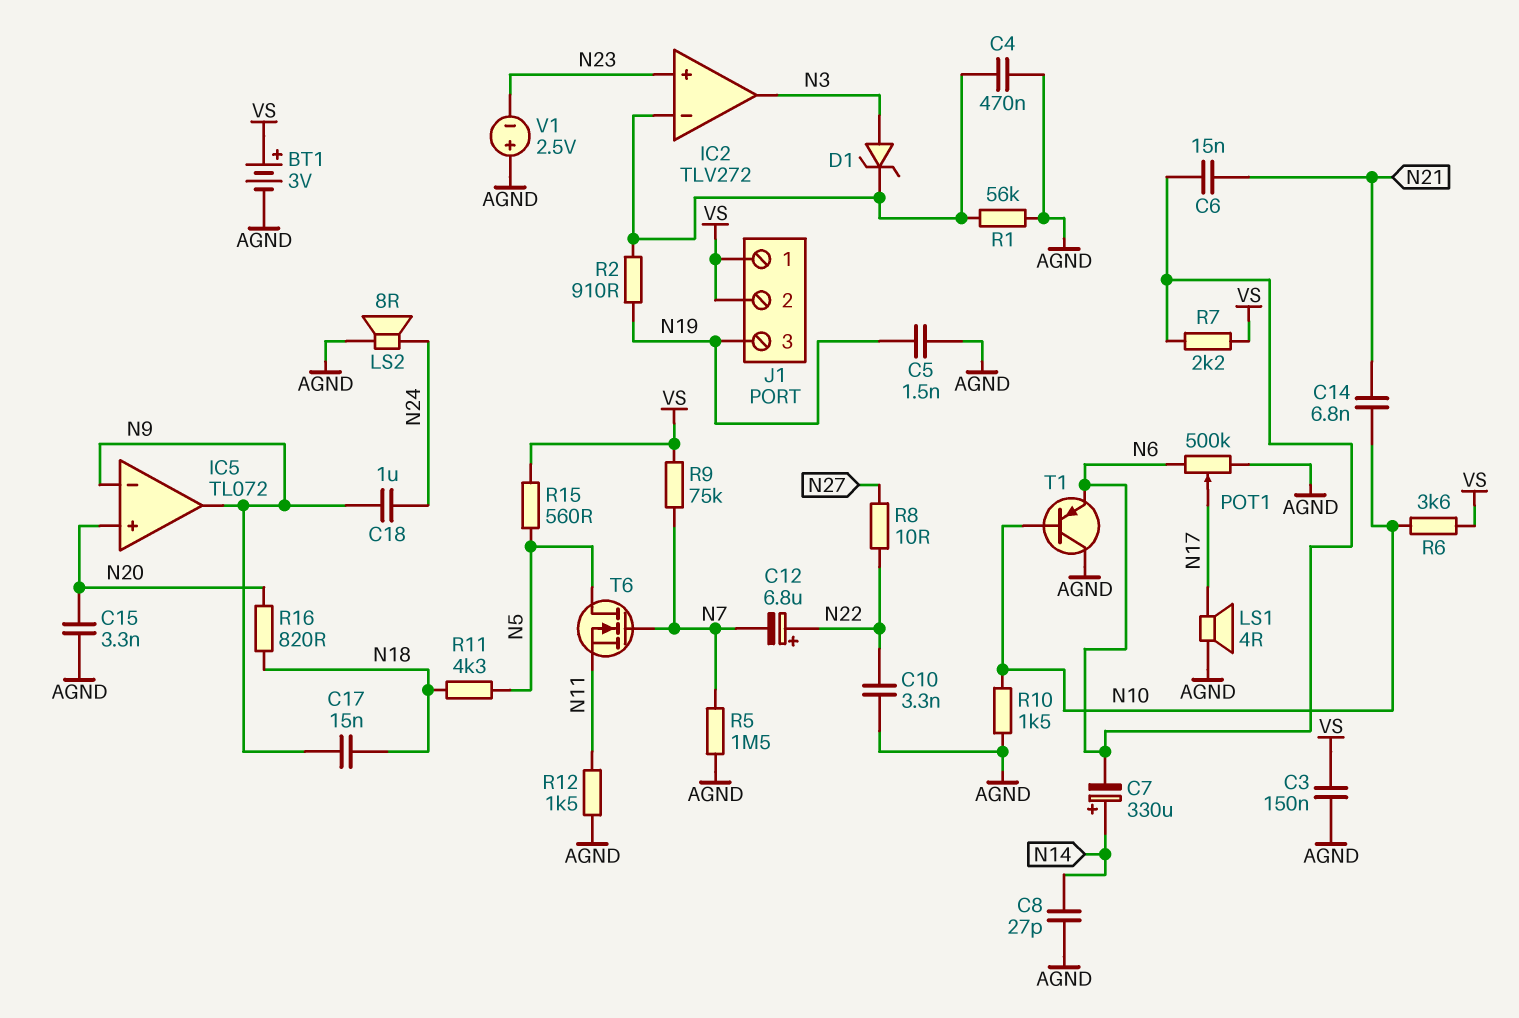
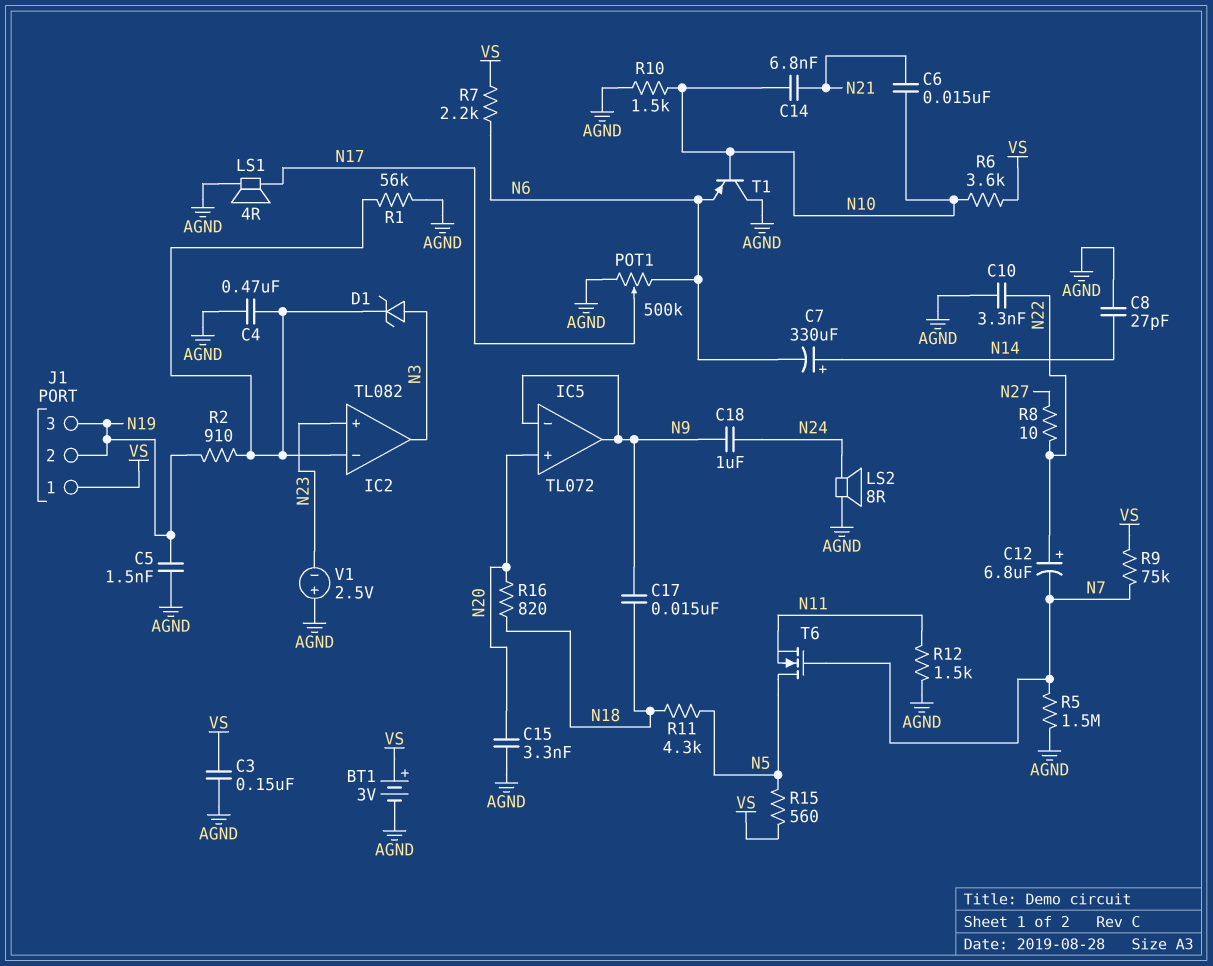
C6: 15nF (N6, N21) -> 15nF (N10, N21)
IC2: TLV272 -> TL082
J1 pin 2: VS -> N19

